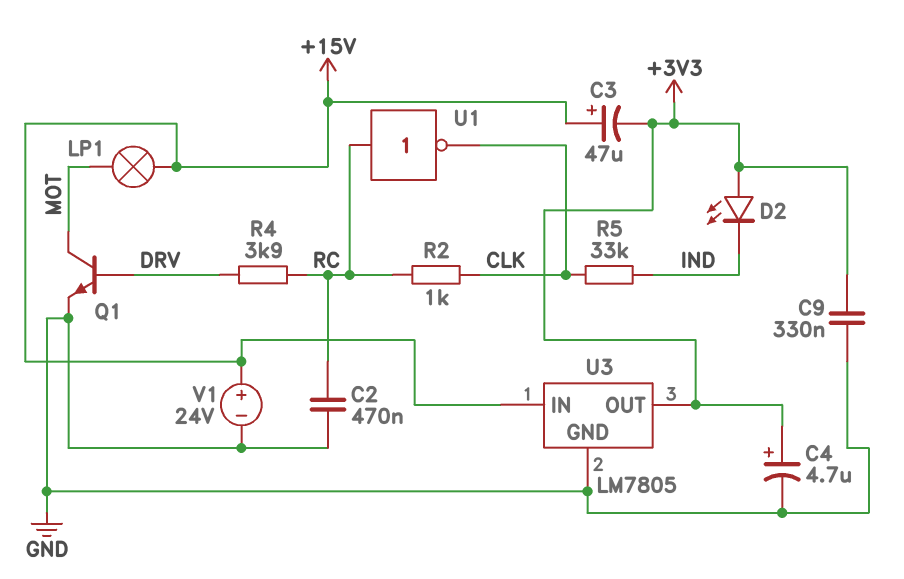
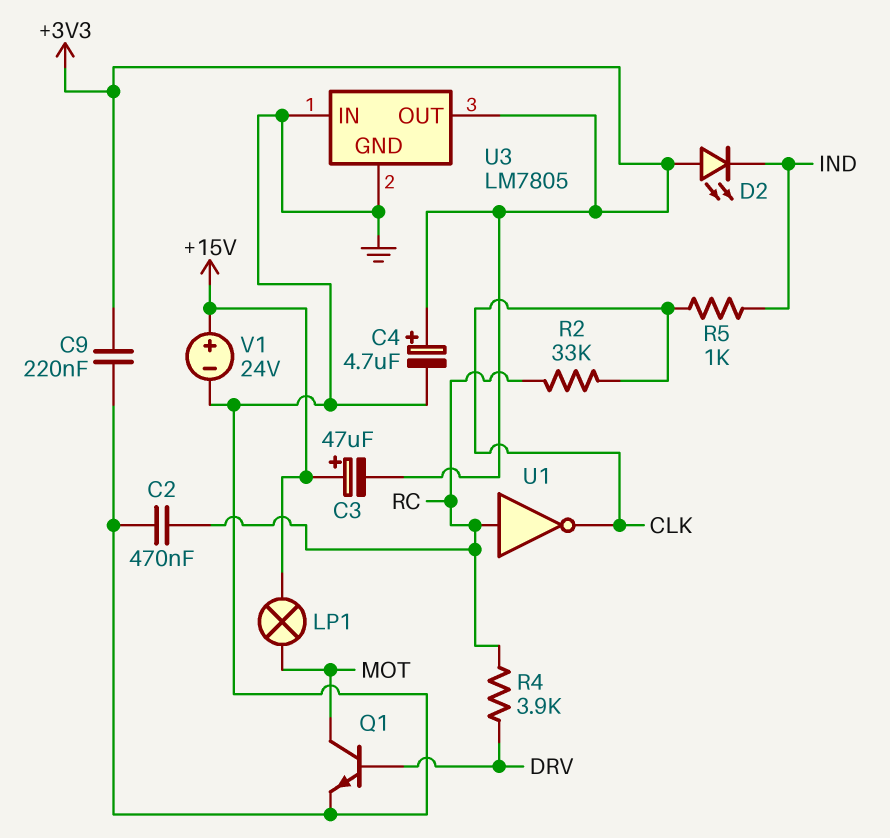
C9: 330nF (+3V3, GND) -> 220nF (+3V3, GND)
R2: 1k (CLK, RC) -> 33k (CLK, RC)
R5: 33k (CLK, IND) -> 1k (CLK, IND)
U3 pin IN: +15V -> GND

